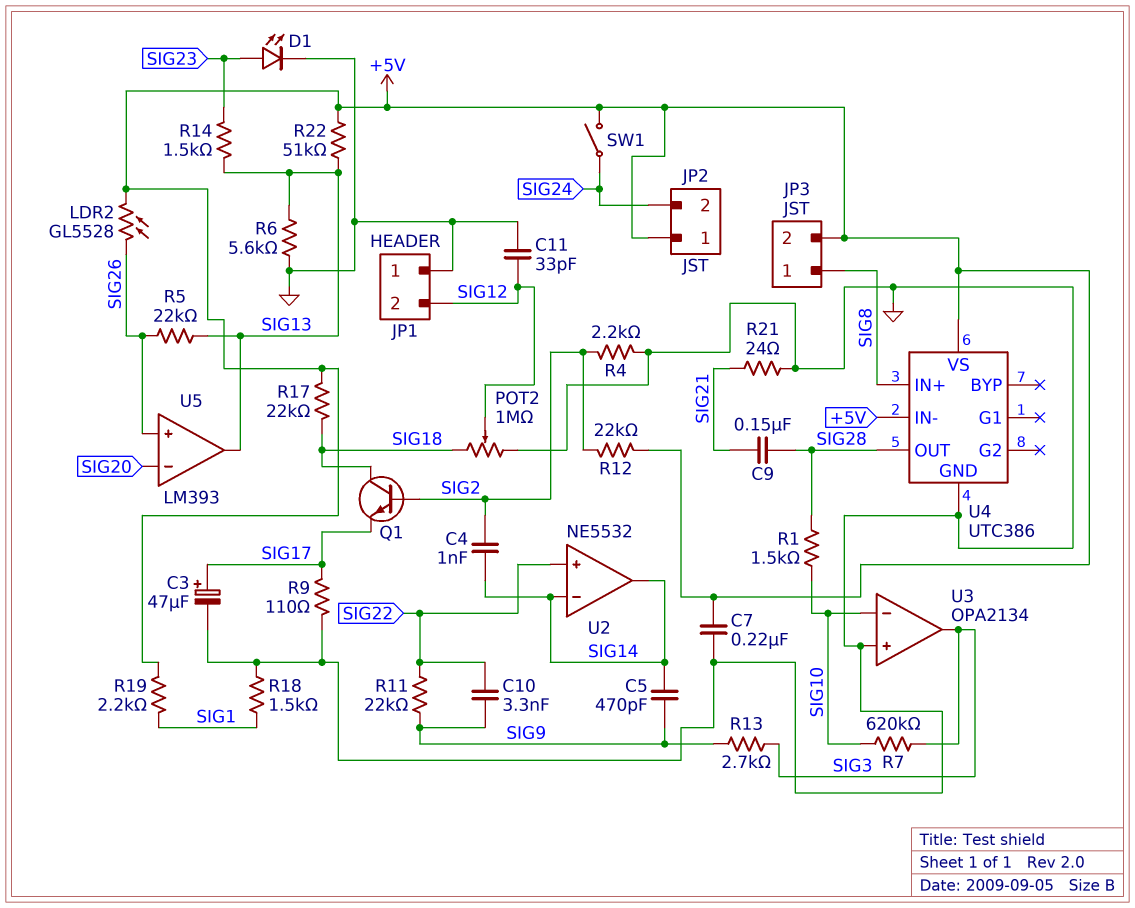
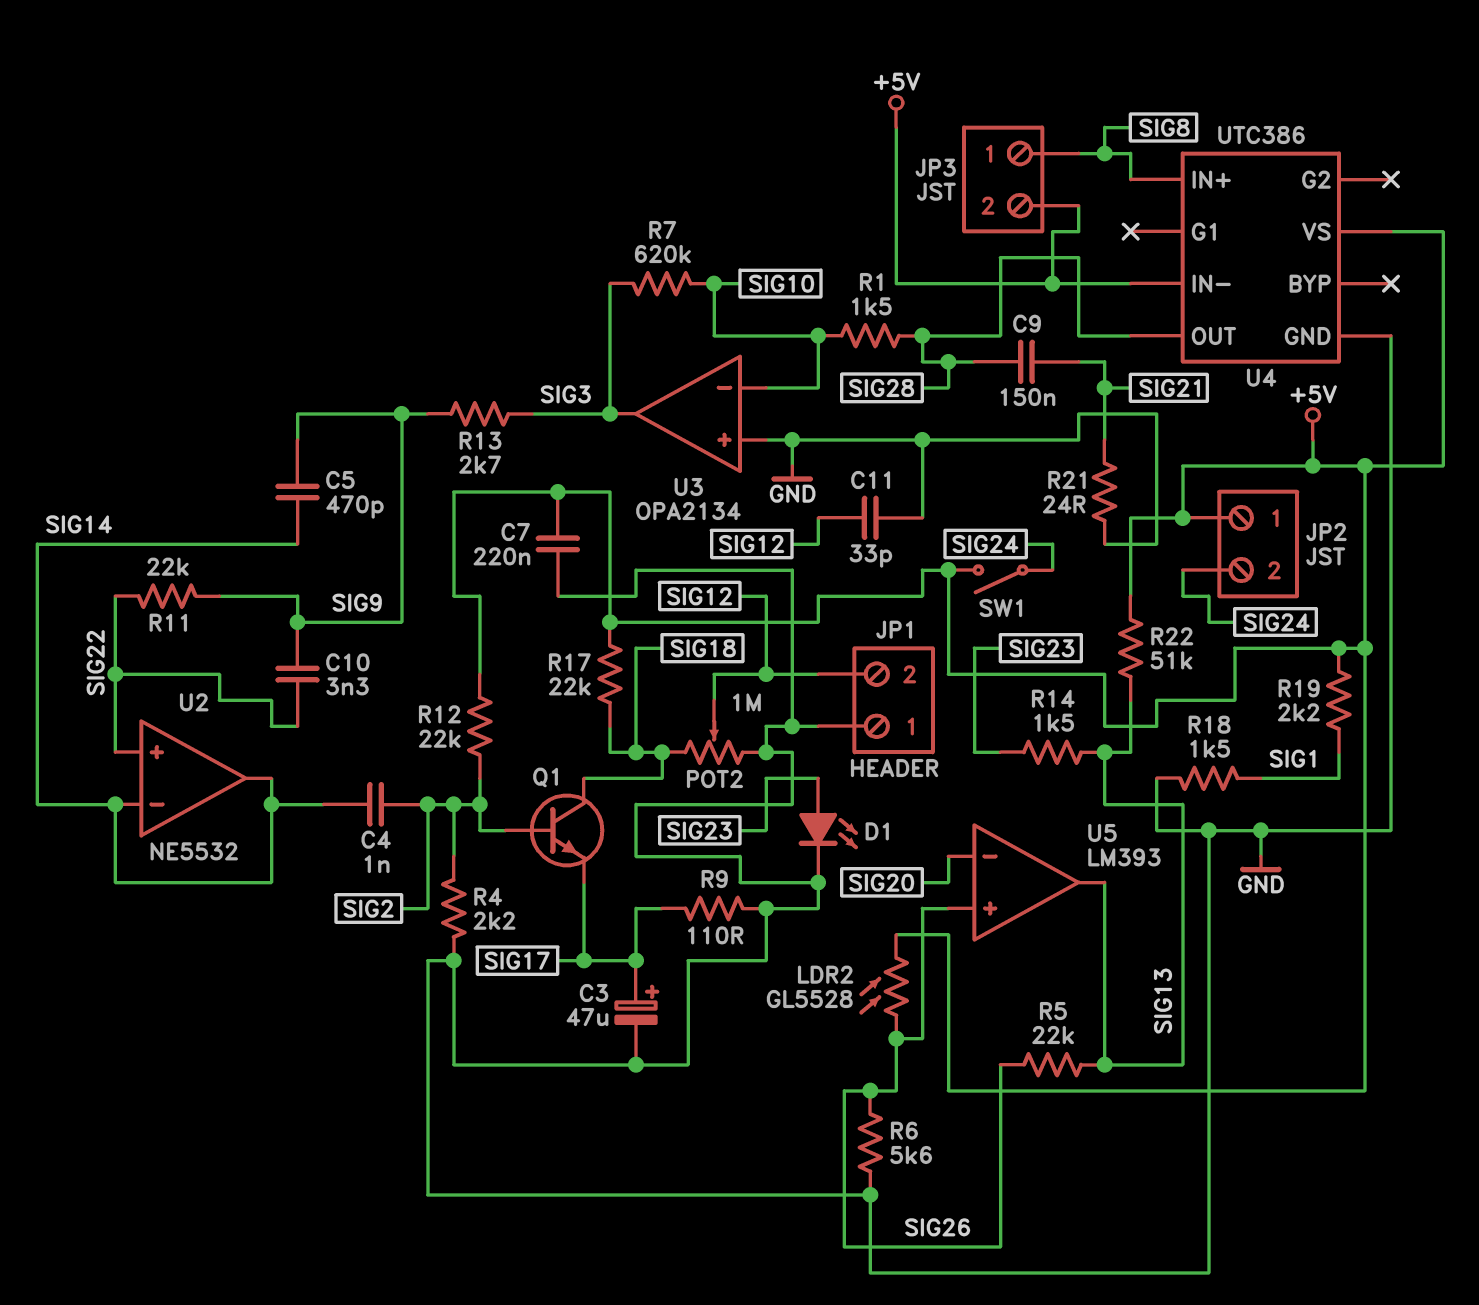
R6: 5.6k (GND, SIG13) -> 5.6k (GND, SIG26)

